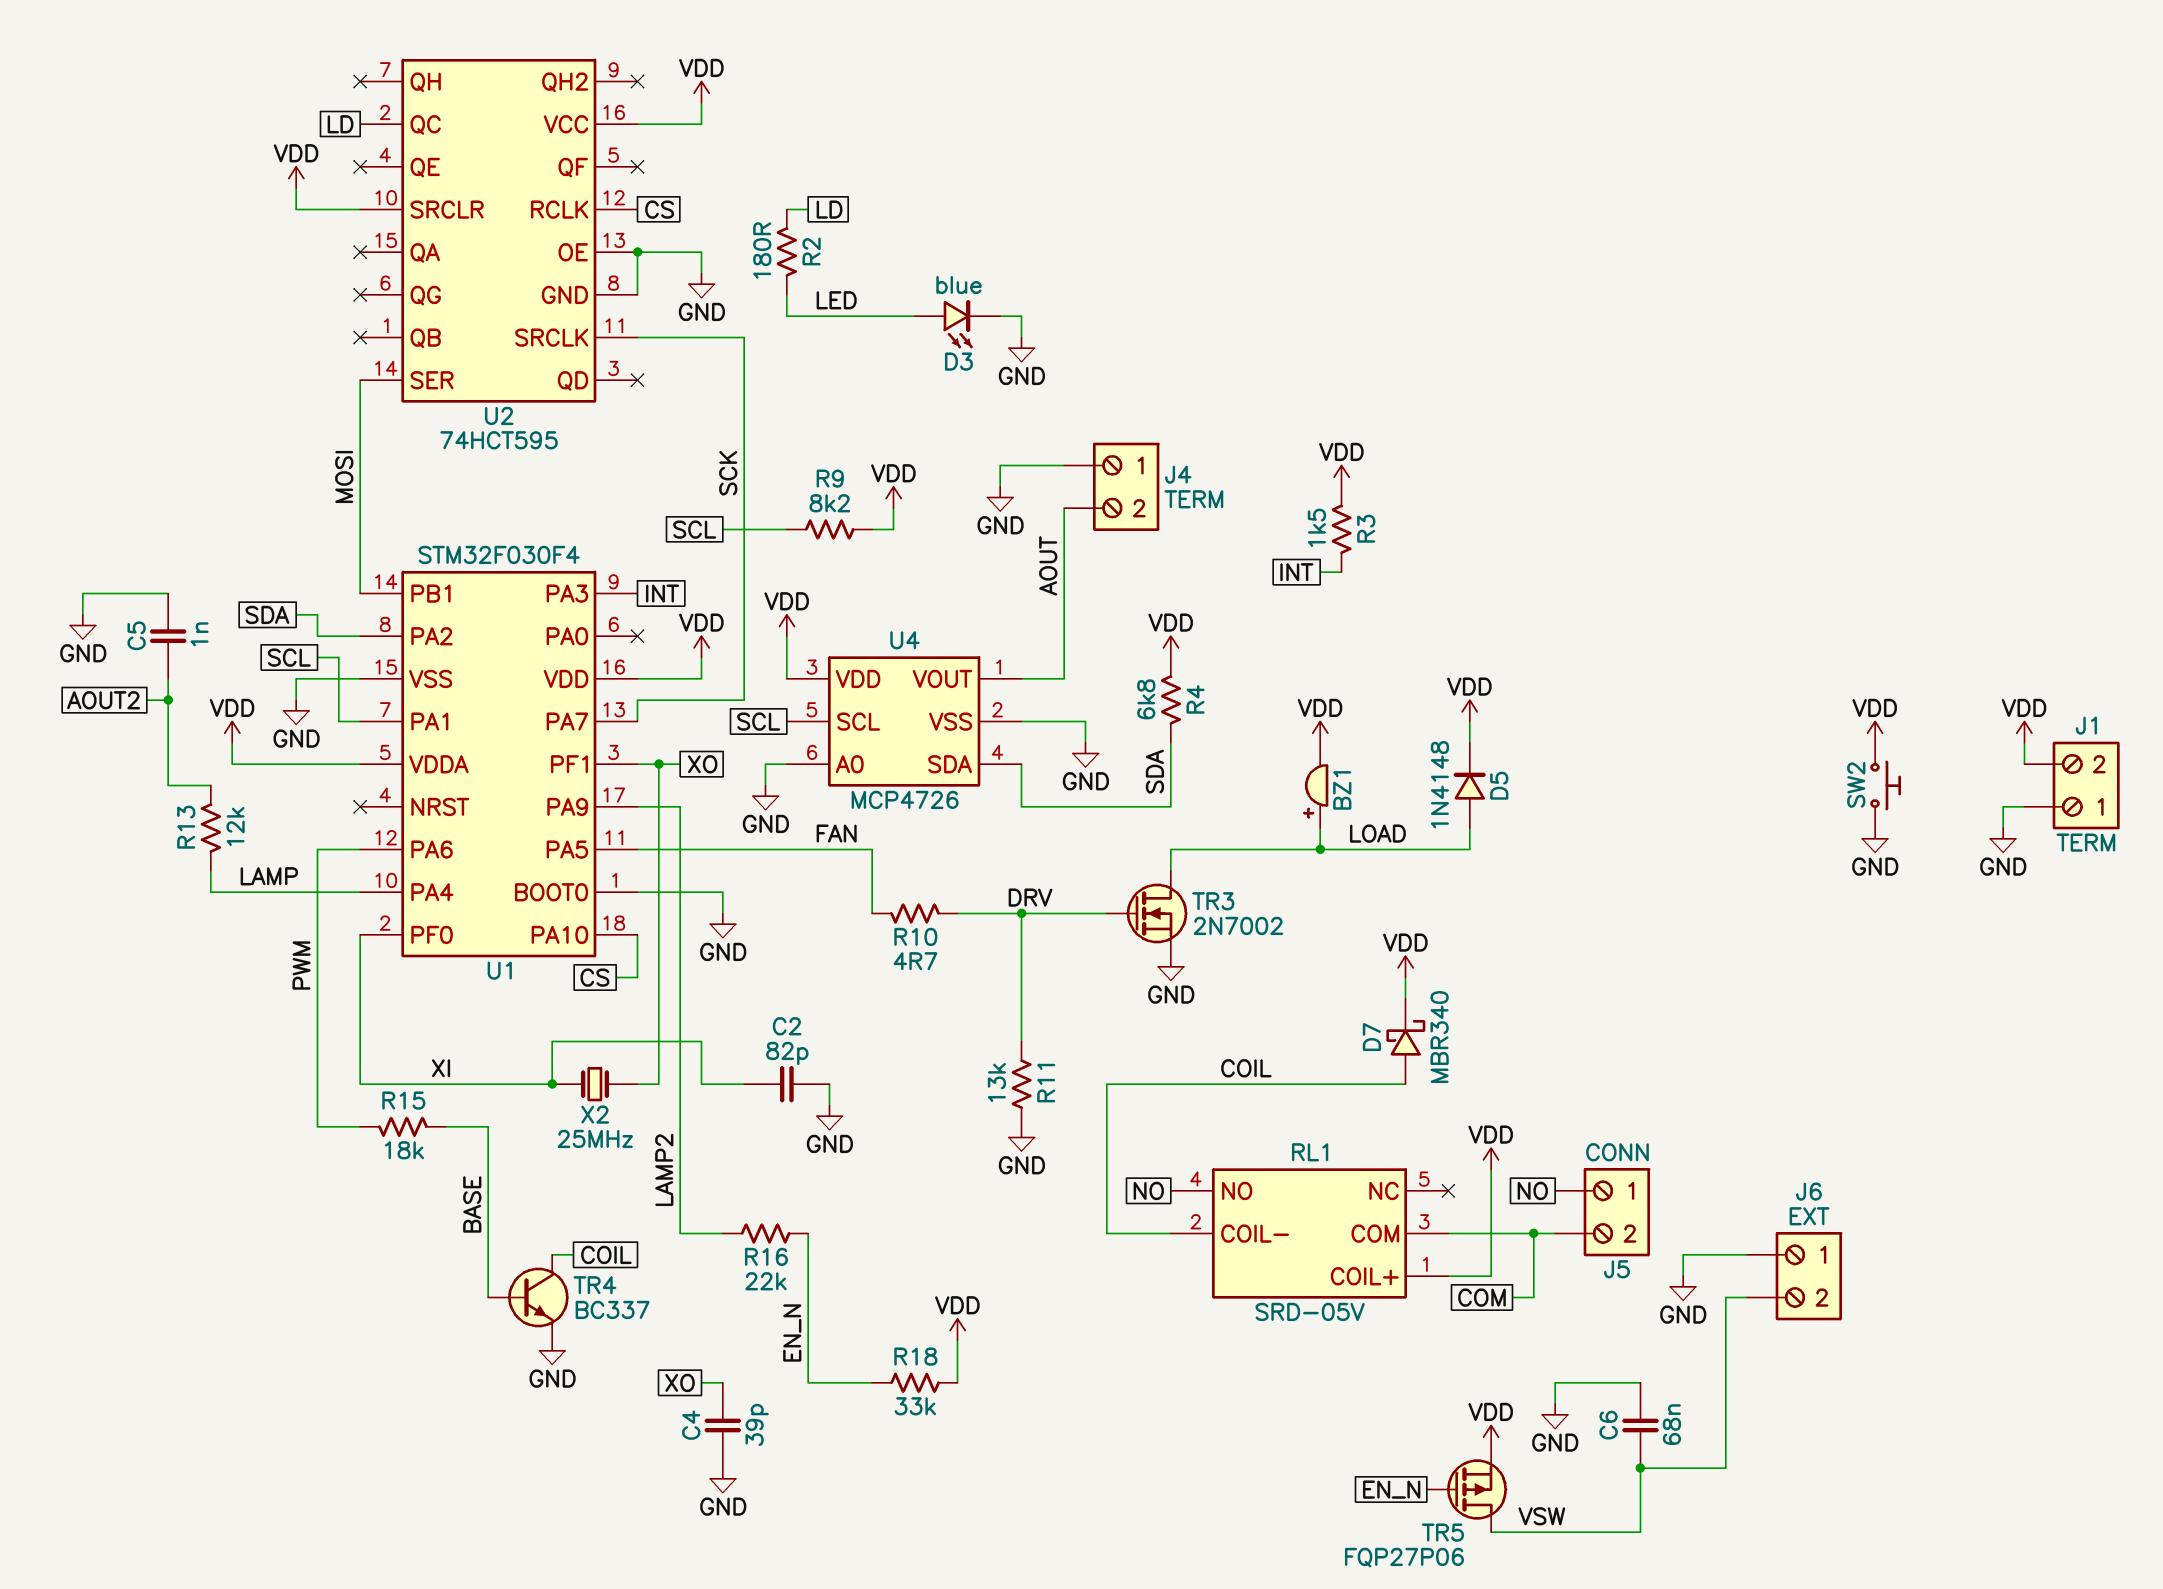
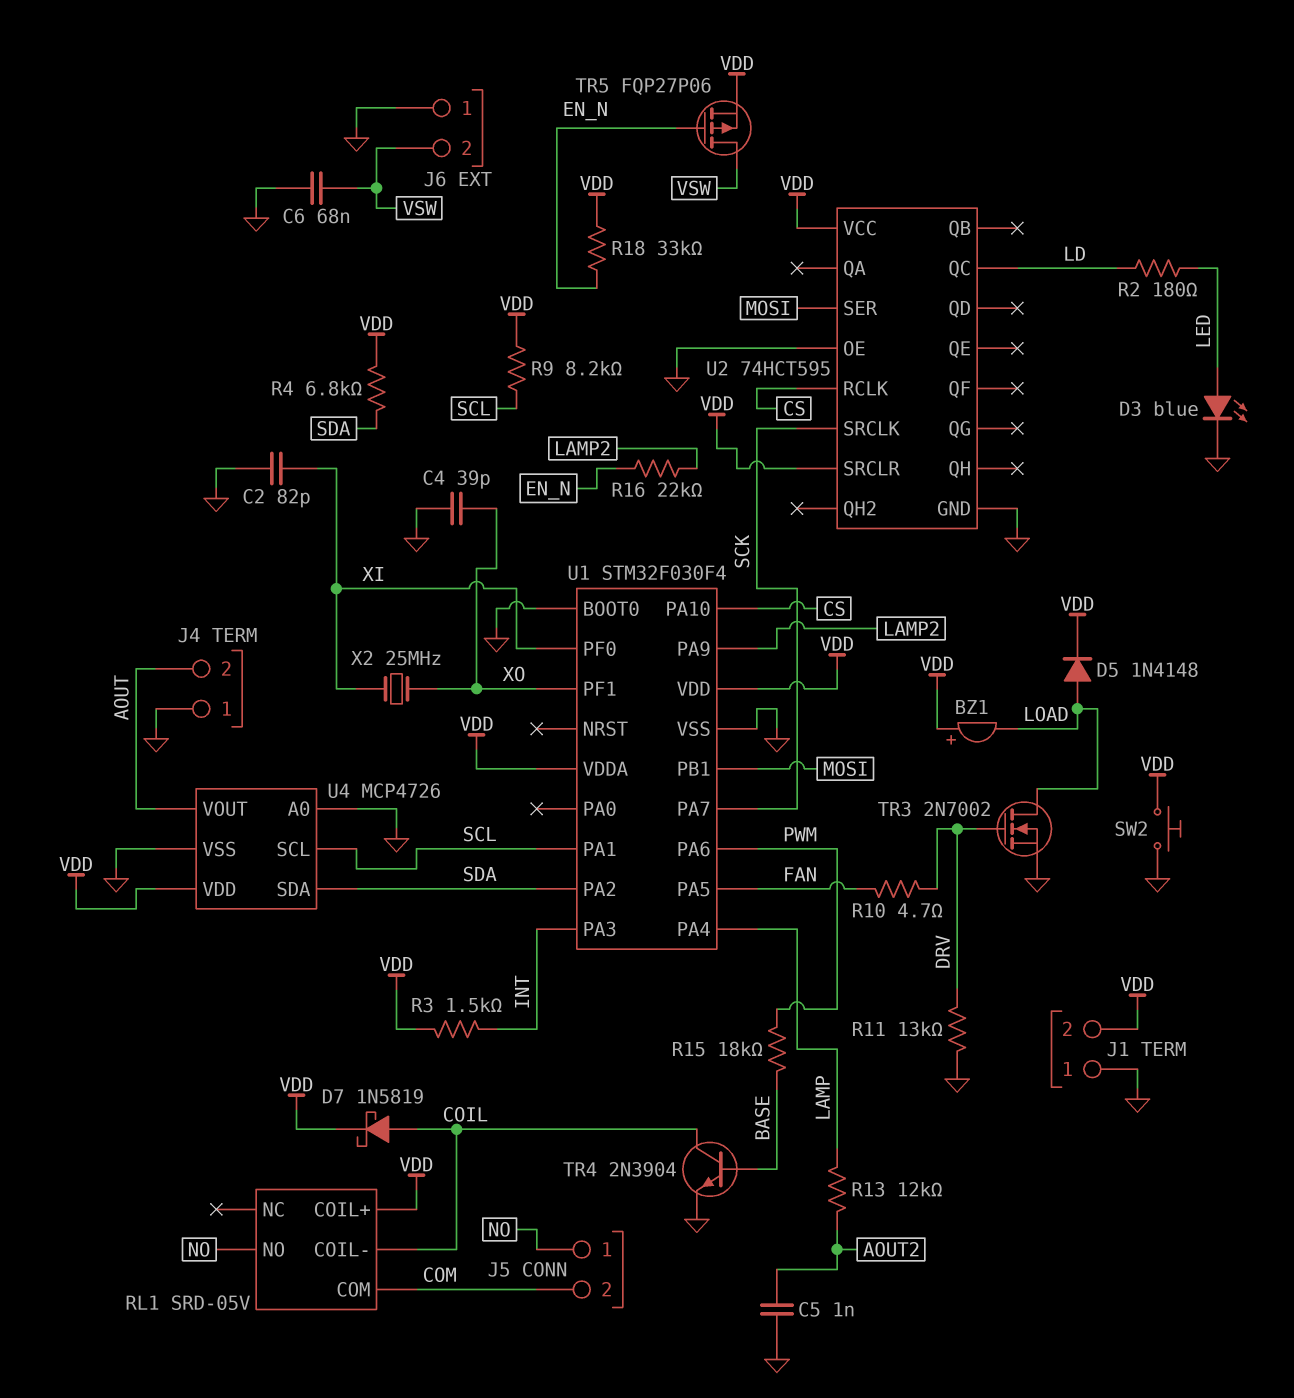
BZ1: buzzer (plus LOAD, minus VDD) -> buzzer (plus VDD, minus LOAD)
D7: schottky MBR340 (A COIL, K VDD) -> schottky 1N5819 (A COIL, K VDD)
TR4: NPN BC337 (B BASE, C COIL, E GND) -> NPN 2N3904 (B BASE, C COIL, E GND)

